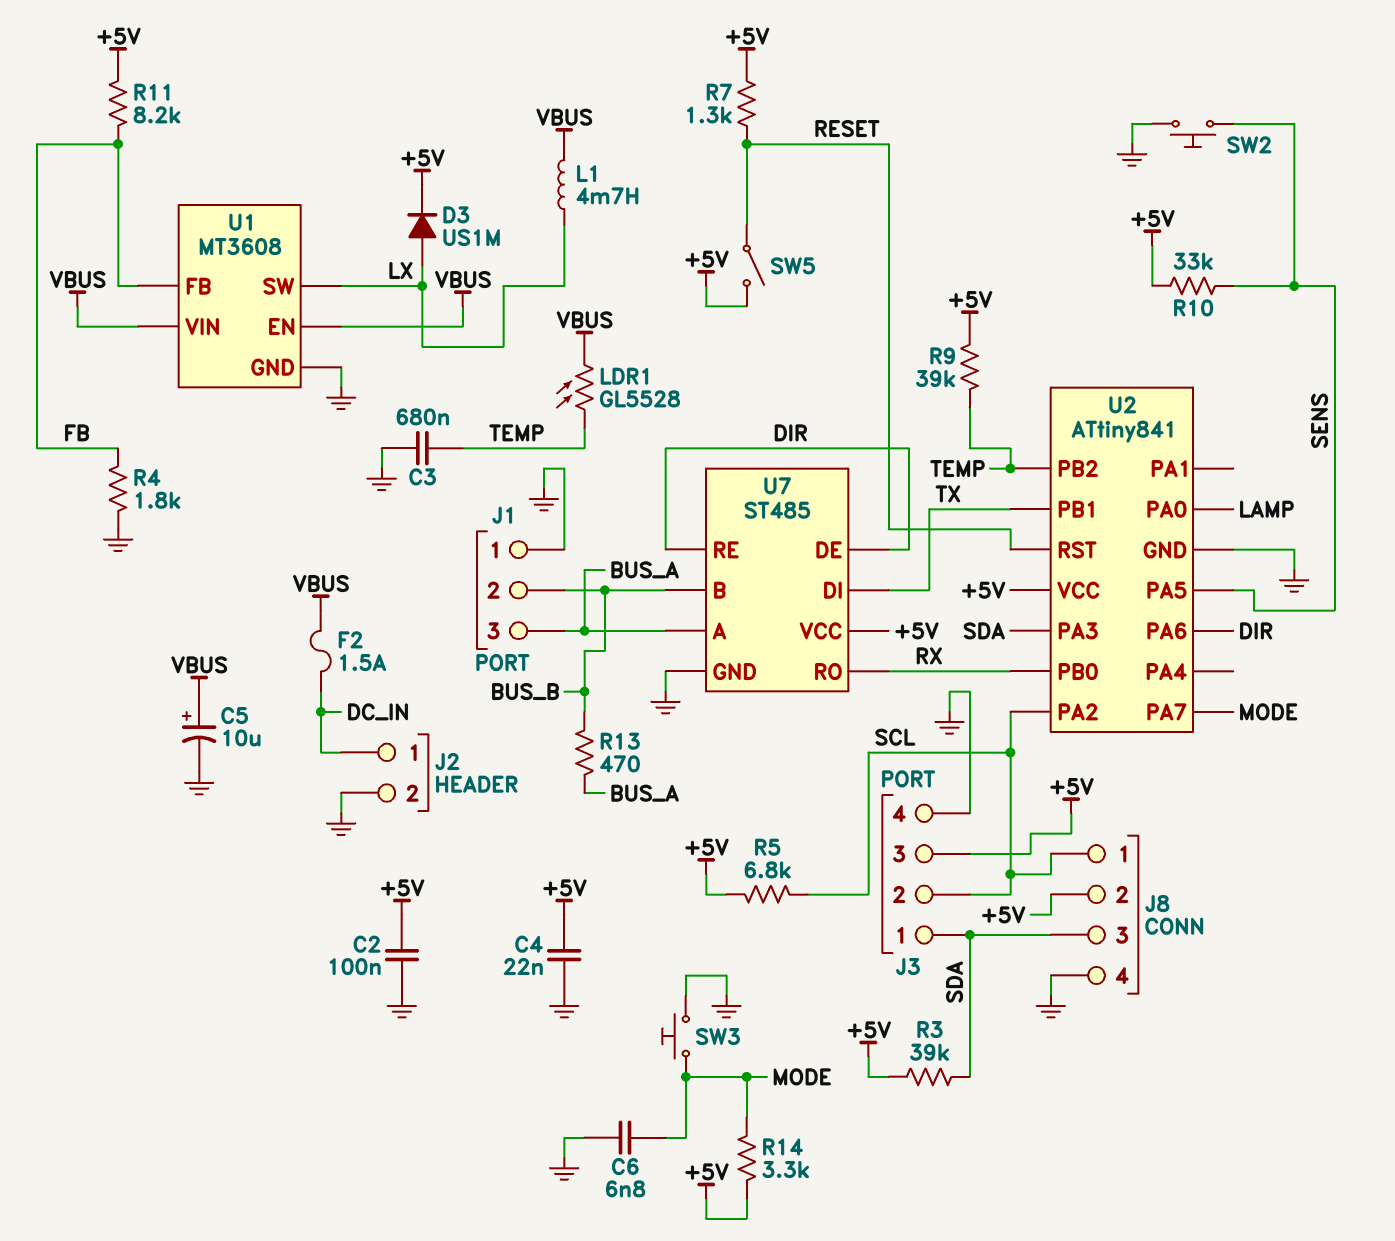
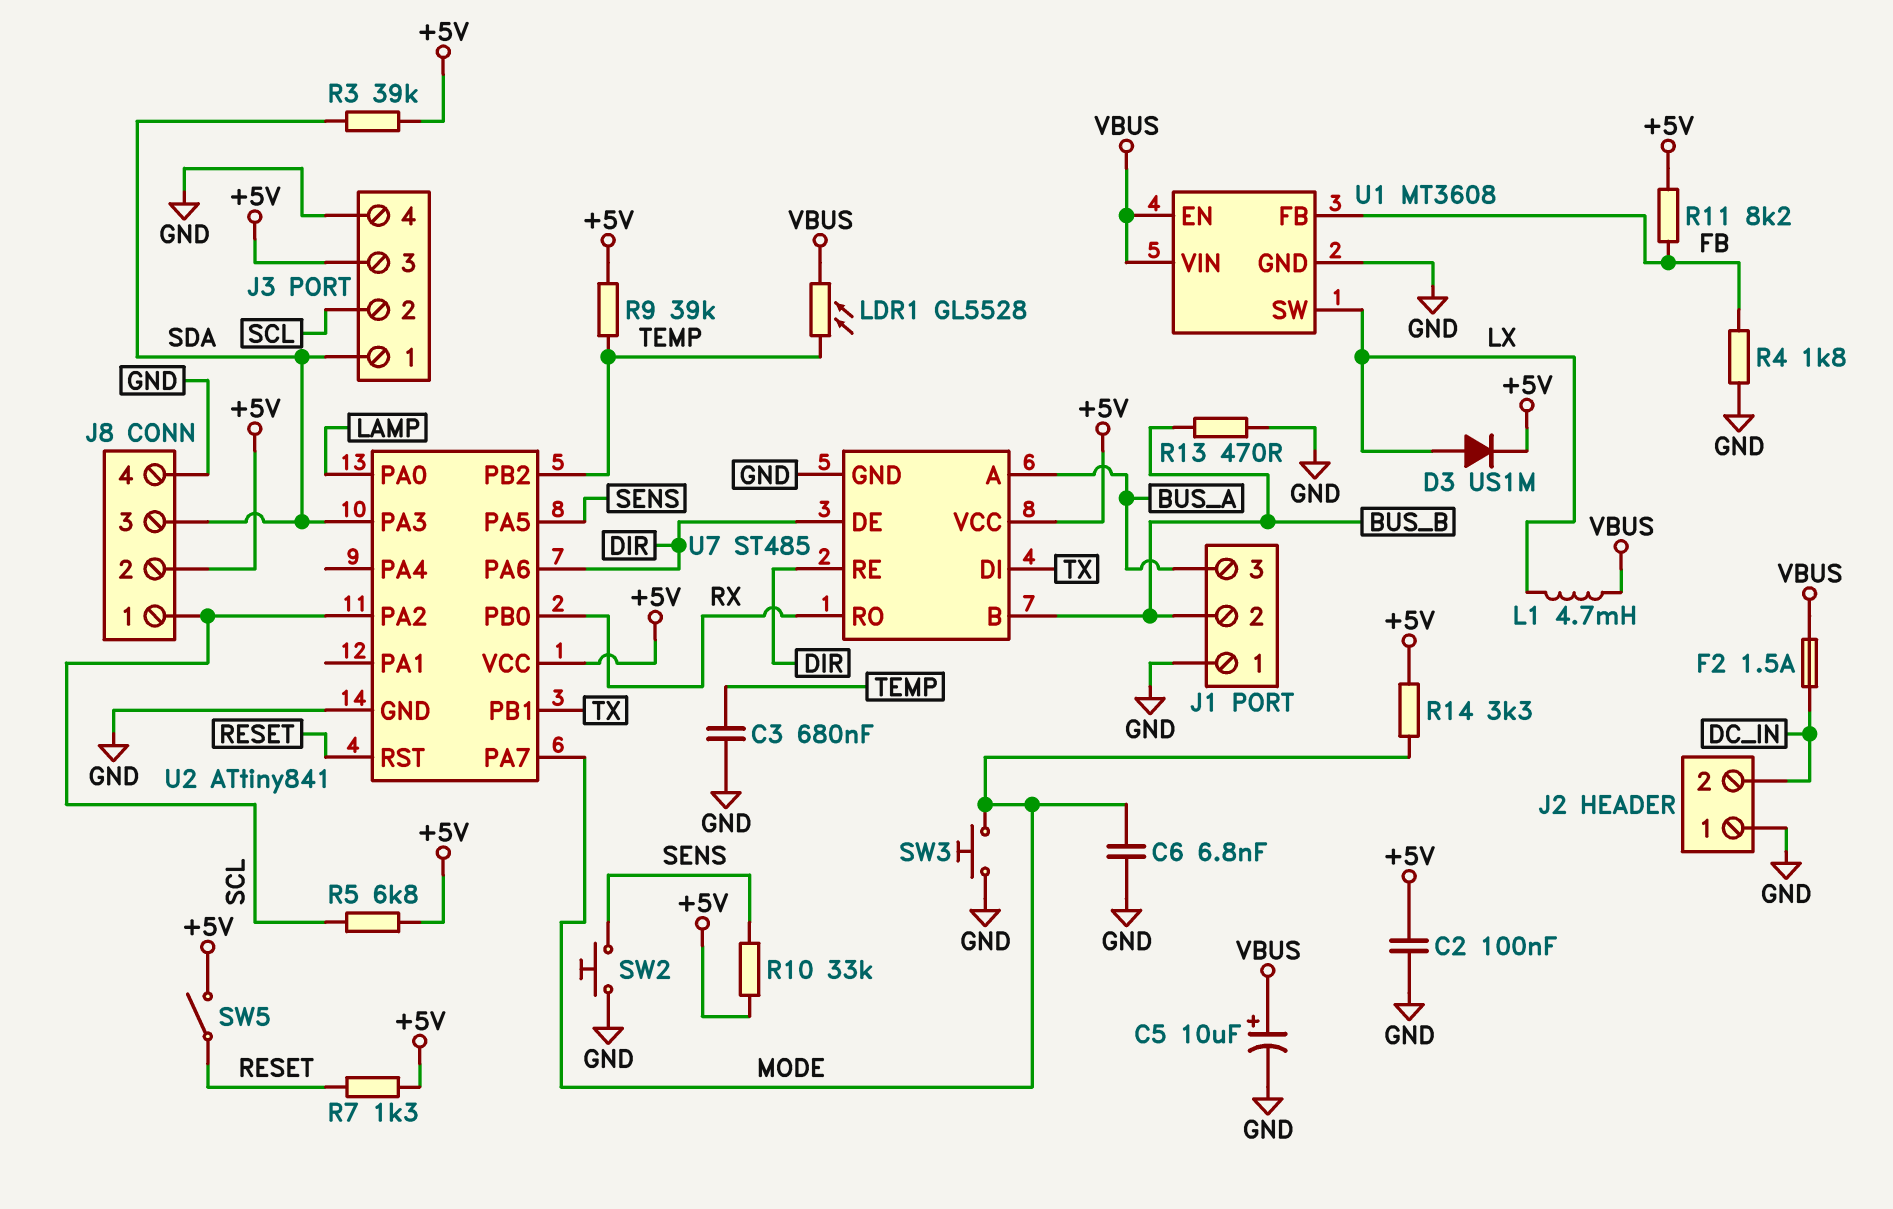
C4: 22nF (+5V, GND) -> none
J2 pin 1: DC_IN -> GND
J2 pin 2: GND -> DC_IN
R13: 470 (BUS_A, BUS_B) -> 470 (BUS_B, GND)

